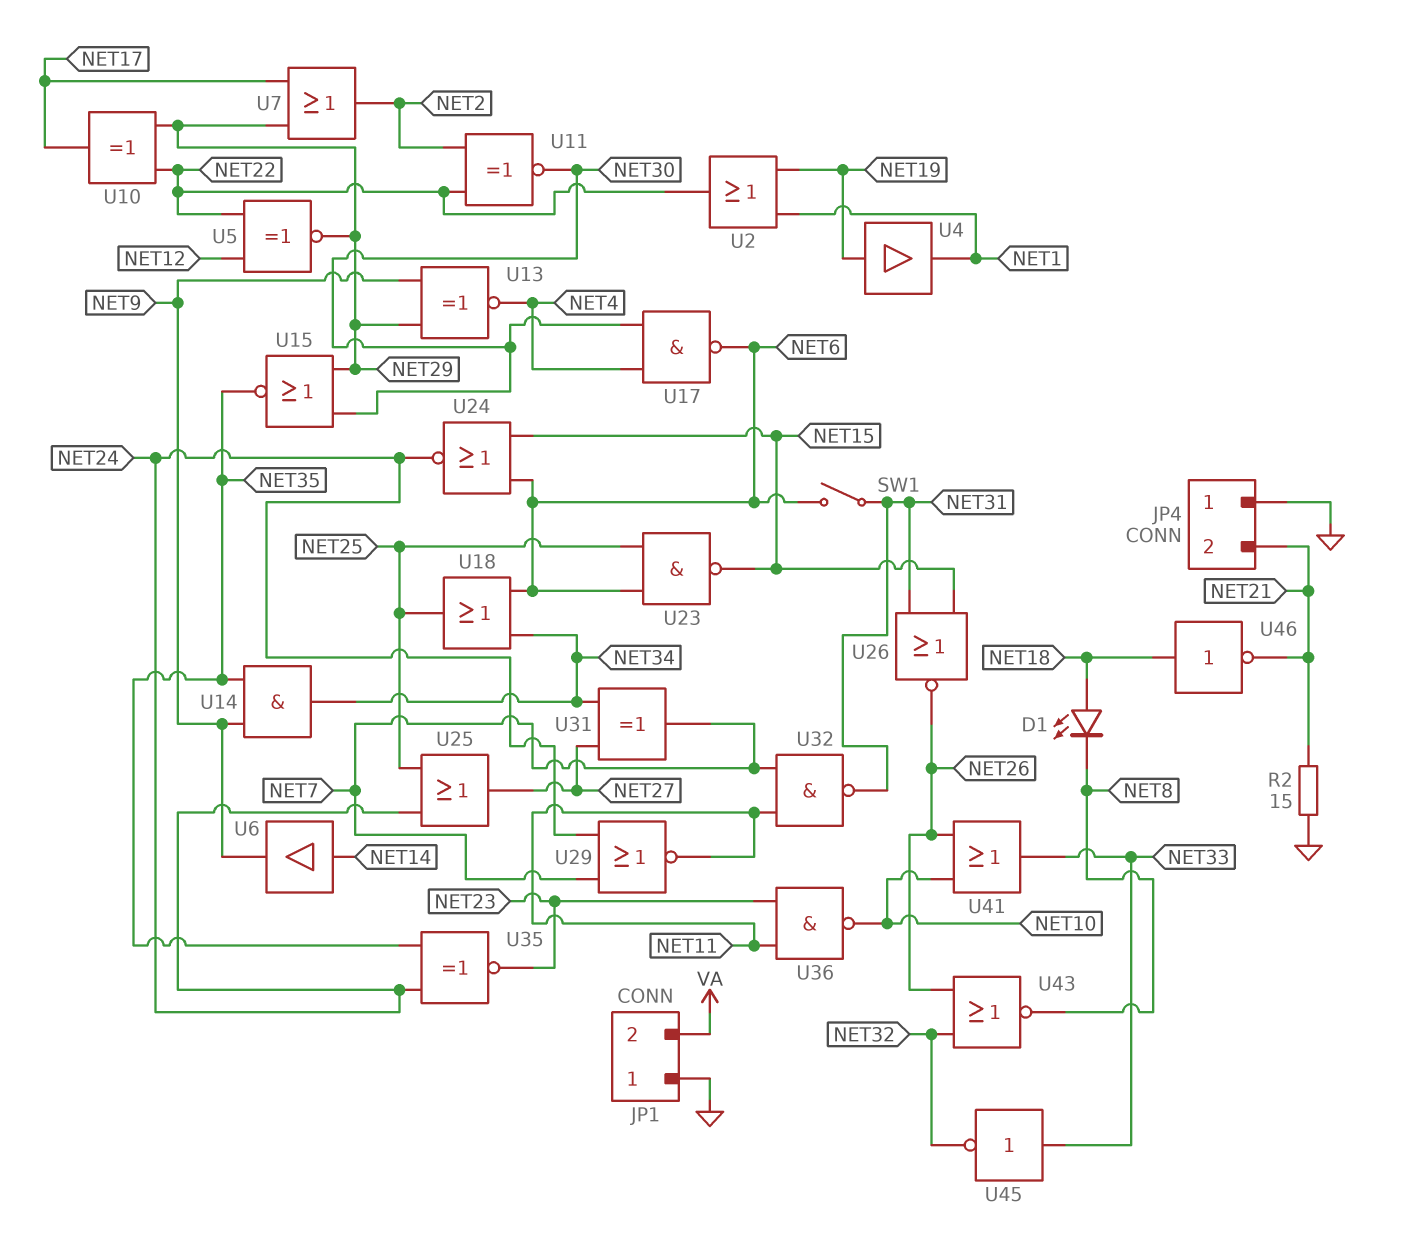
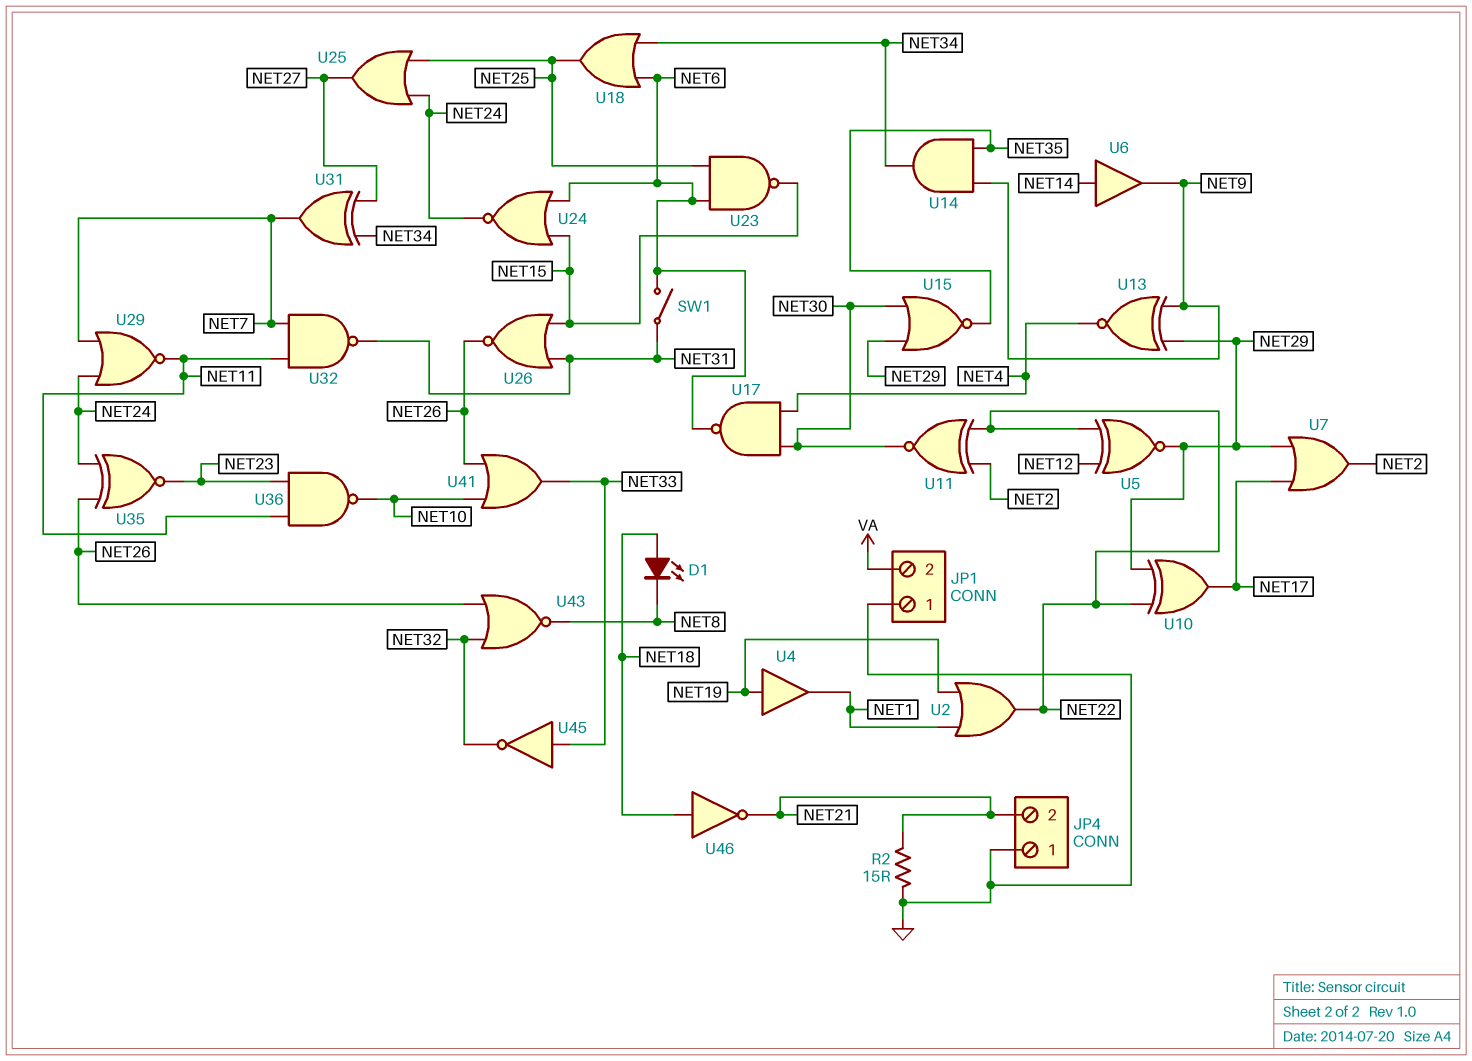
U35: XNOR (in NET24, in NET35, out NET23) -> XNOR (in NET24, in NET26, out NET23)

